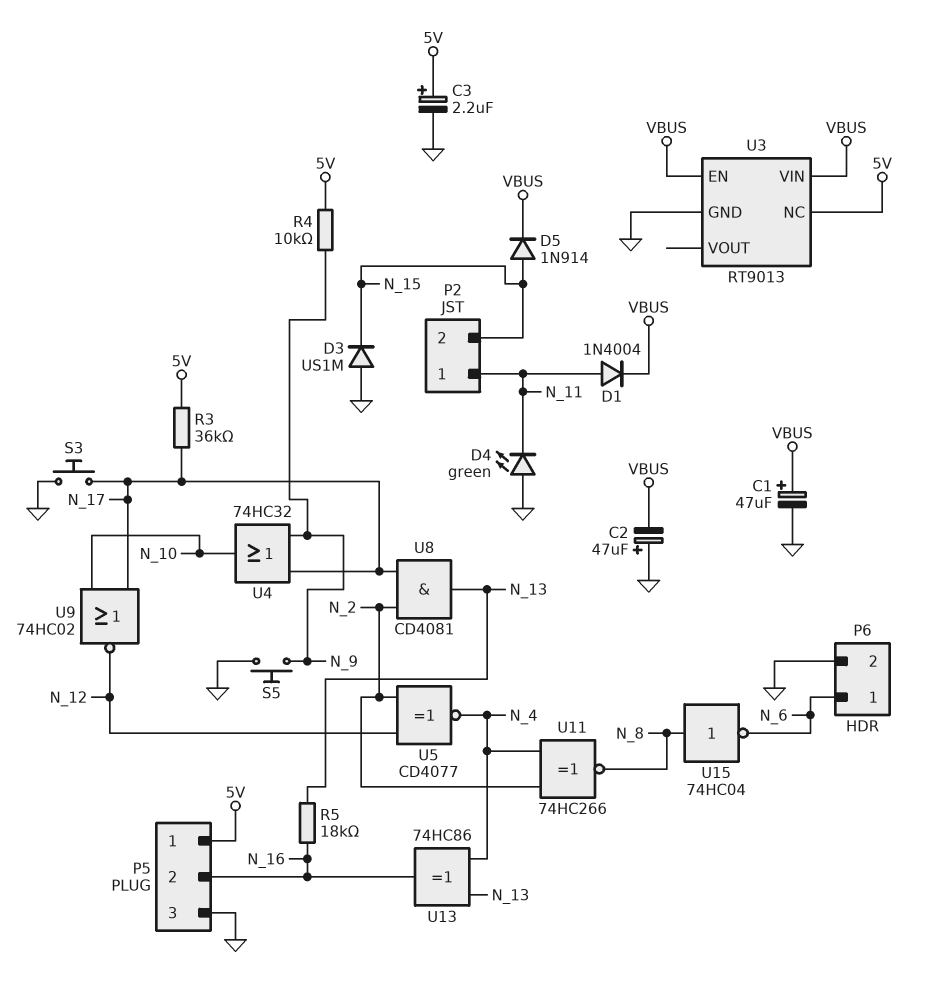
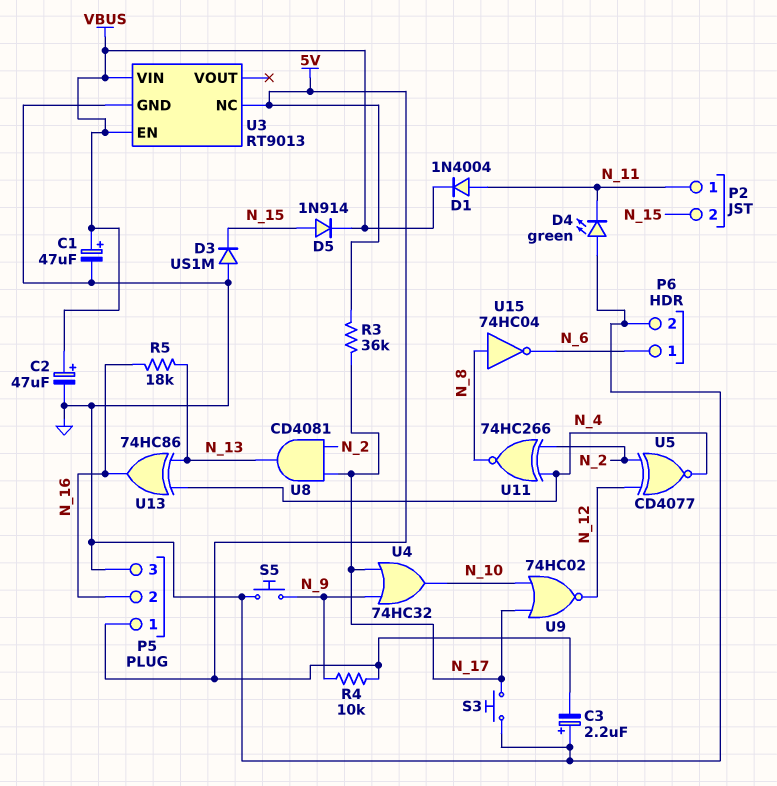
C2: 47uF (plus GND, minus VBUS) -> 47uF (plus VBUS, minus GND)
C3: 2.2uF (plus 5V, minus GND) -> 2.2uF (plus GND, minus 5V)

